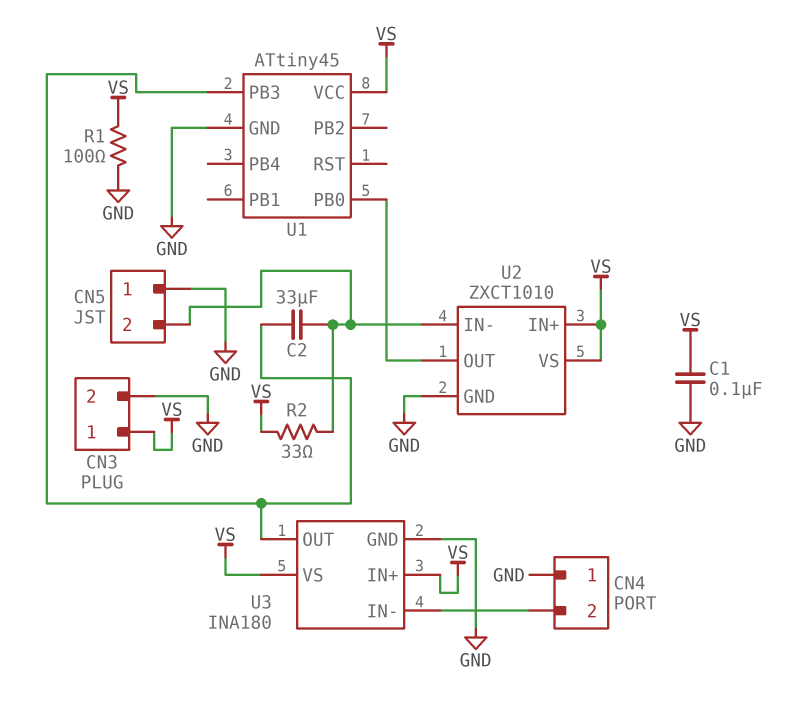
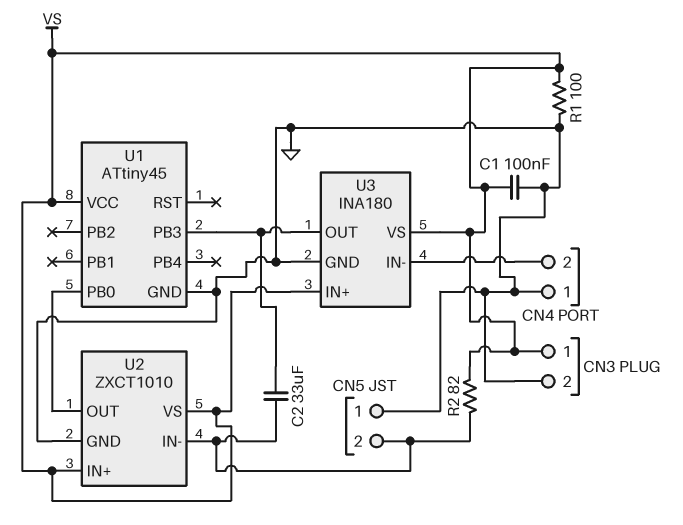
R2: 33 (CN5/2, VS) -> 82 (CN5/2, VS)

